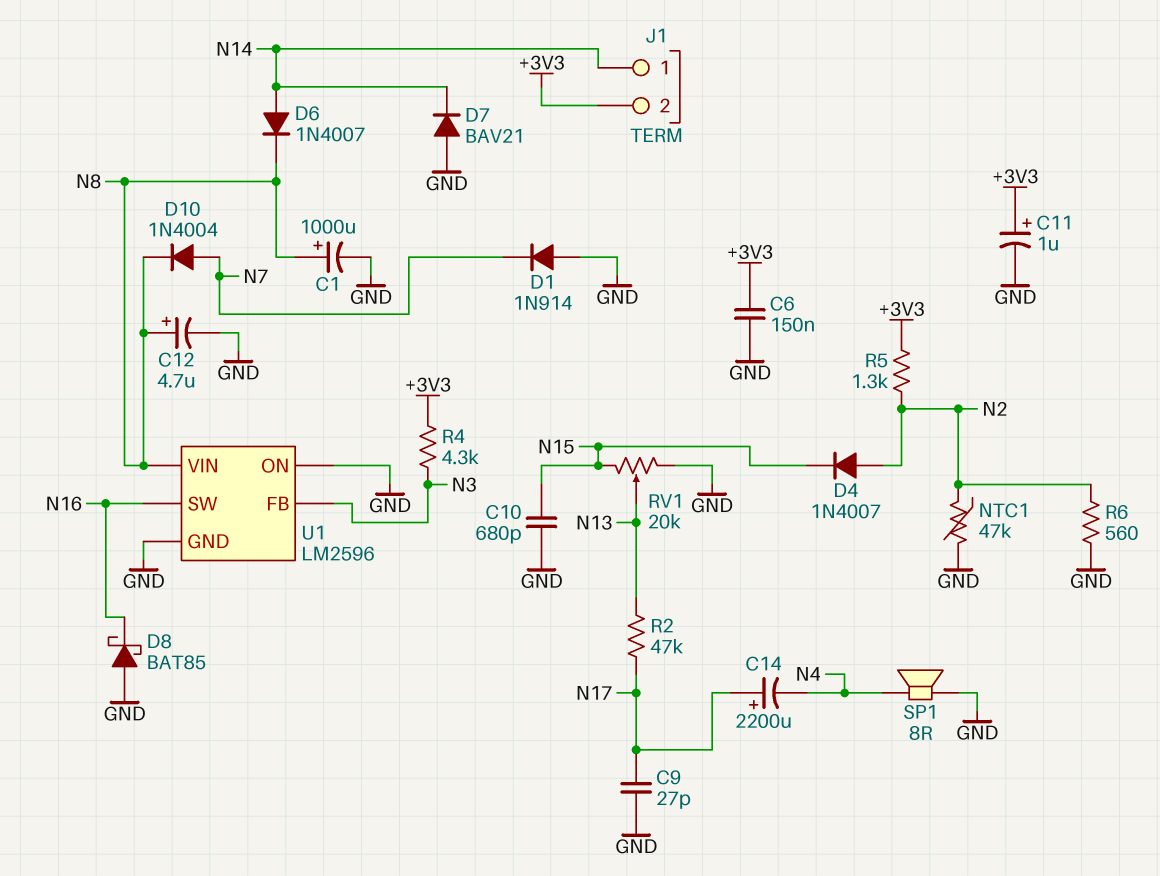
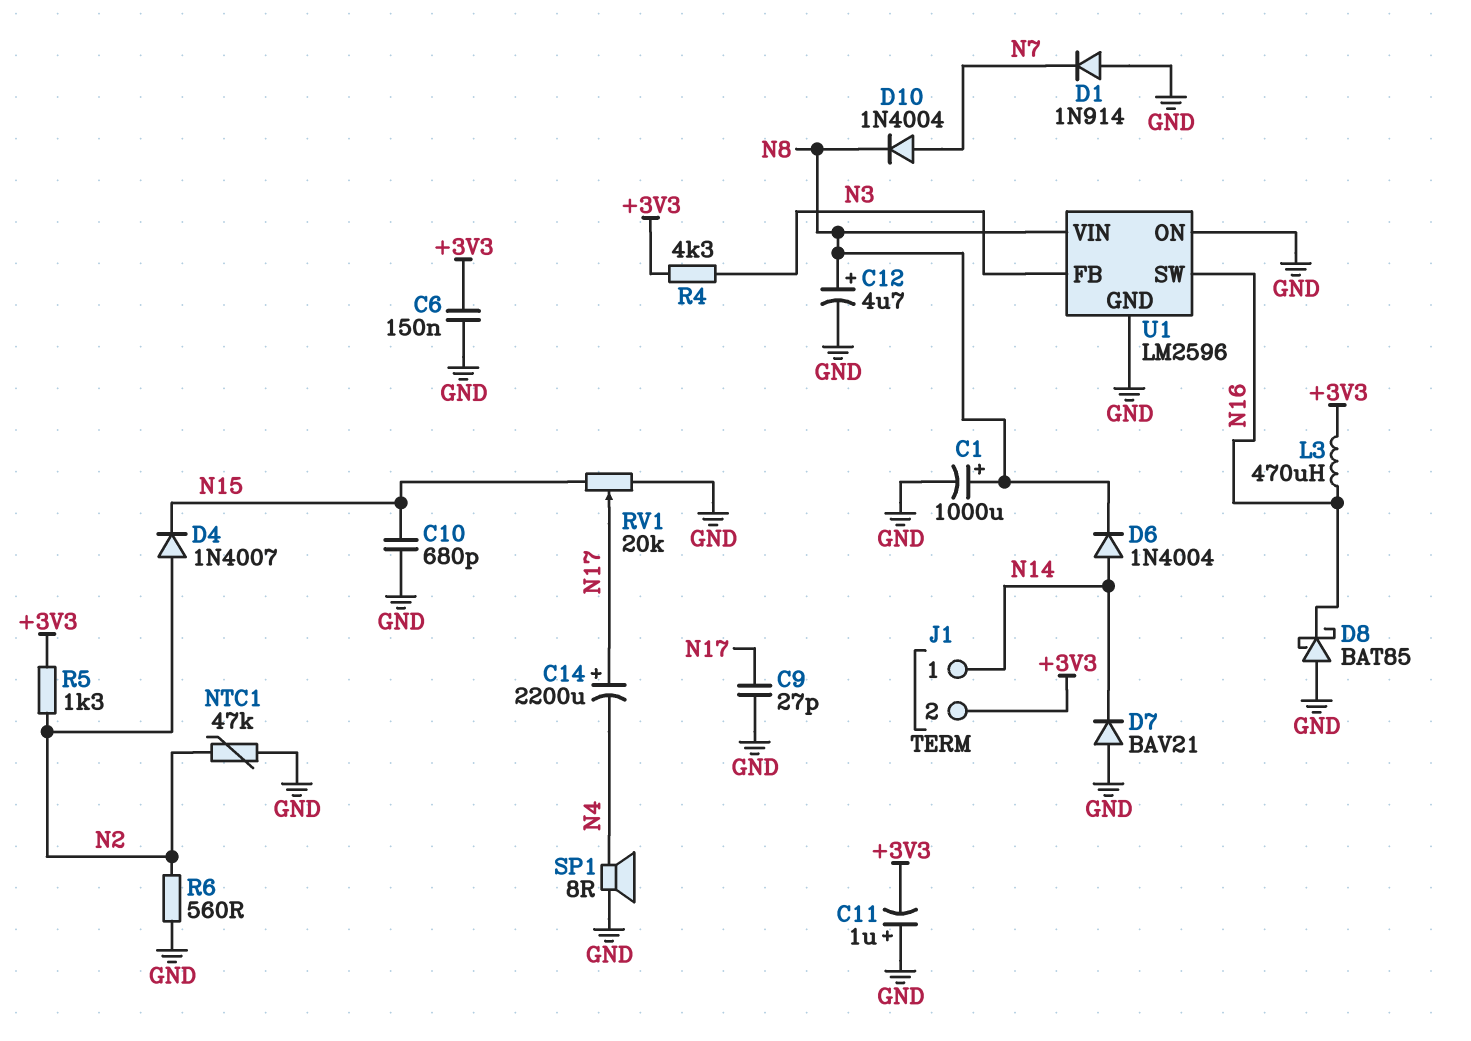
C11: 1uF (plus +3V3, minus GND) -> 1uF (plus GND, minus +3V3)
D6: diode 1N4007 (A N14, K N8) -> diode 1N4004 (A N14, K N8)
L3: none -> 470uH (+3V3, N16)
R2: 47k (N13, N17) -> none
RV1: 20k (GND, N15, wiper N13) -> 20k (GND, N15, wiper N17)

